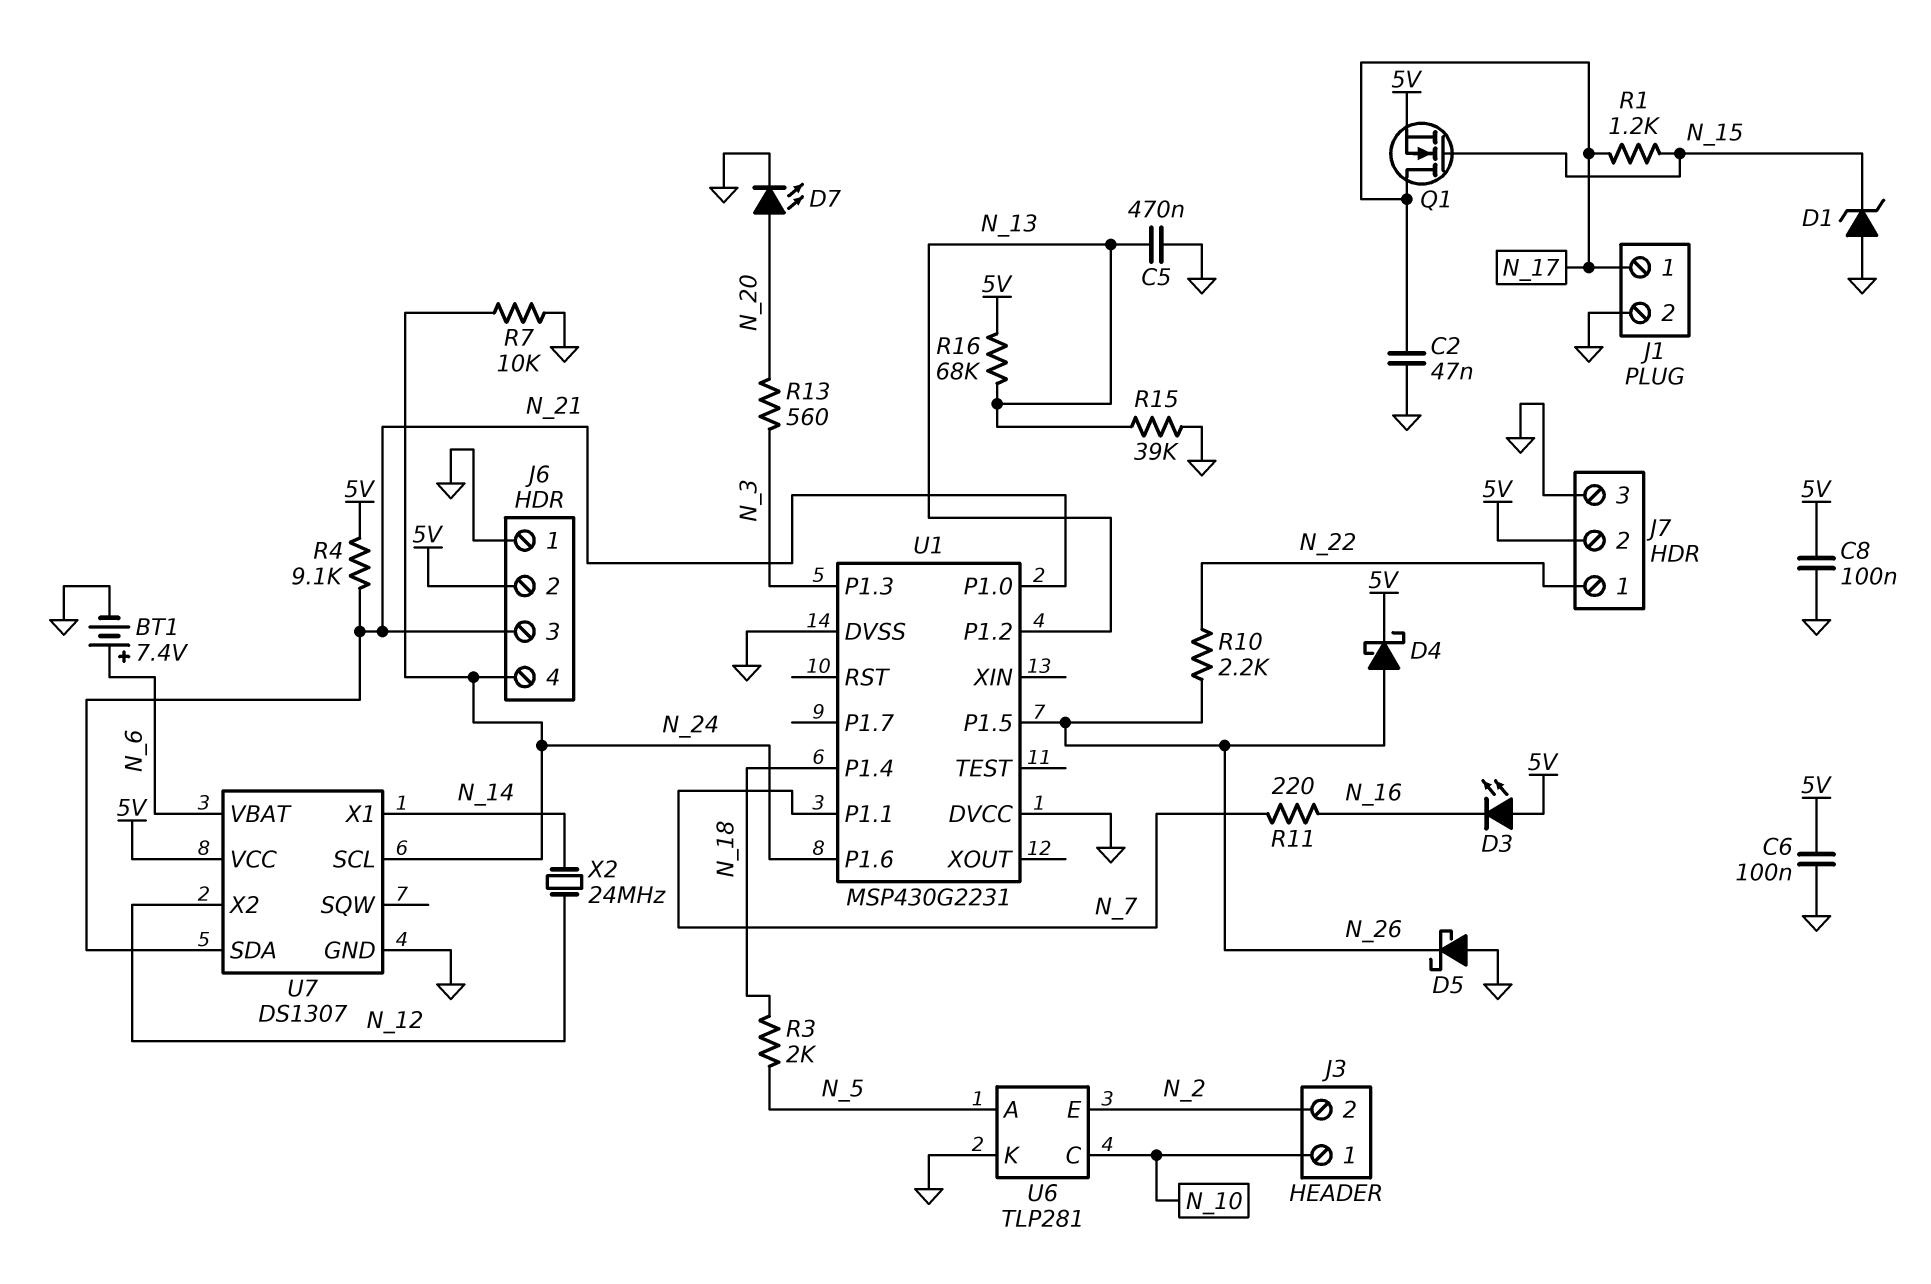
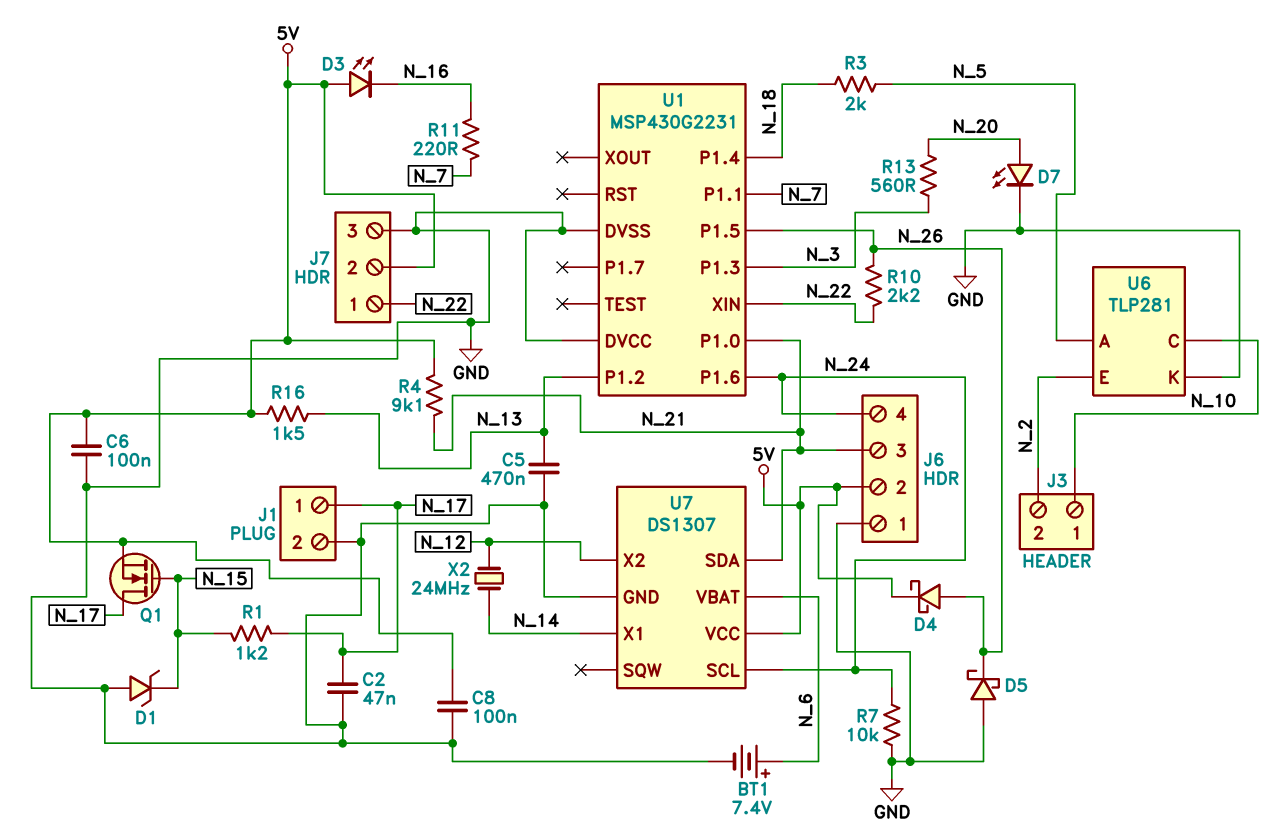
R15: 39k (GND, N_13) -> none
R16: 68k (5V, N_13) -> 1.5k (5V, N_13)
U1 pin XIN: none -> N_22

